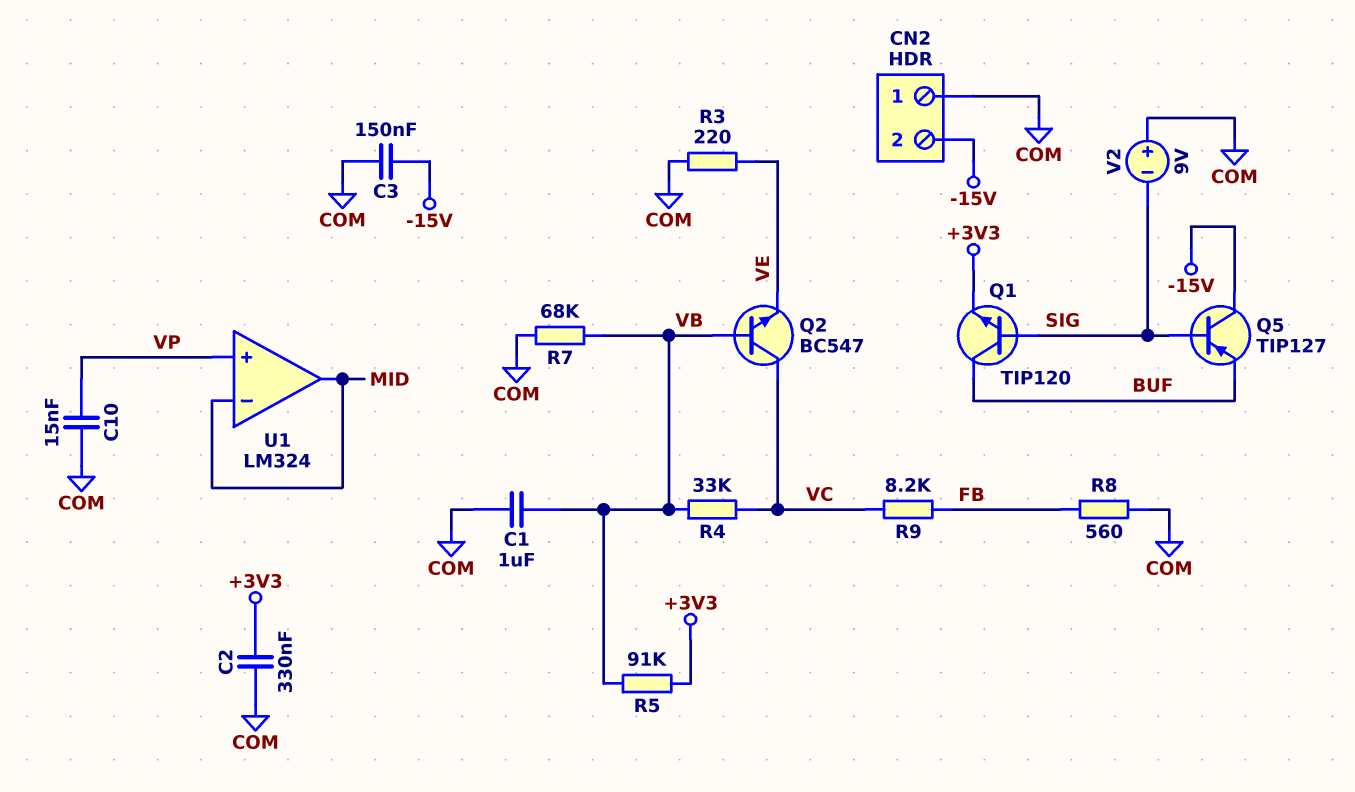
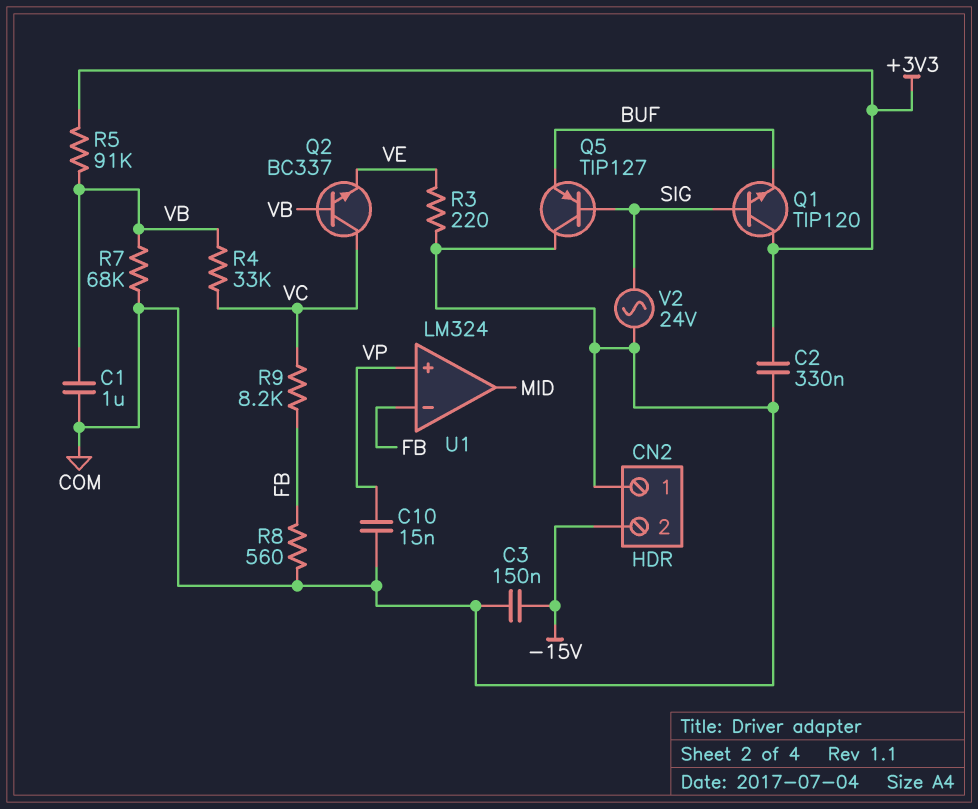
Q1: NPN TIP120 (B SIG, C BUF, E +3V3) -> NPN TIP120 (B SIG, C +3V3, E BUF)
Q2: NPN BC547 (B VB, C VC, E VE) -> NPN BC337 (B VB, C VC, E VE)
Q5: PNP TIP127 (B SIG, C -15V, E BUF) -> PNP TIP127 (B SIG, C COM, E BUF)
U1 pin in-: MID -> FB
V2: 9V (plus COM, minus SIG) -> AC 24V (COM, SIG)

